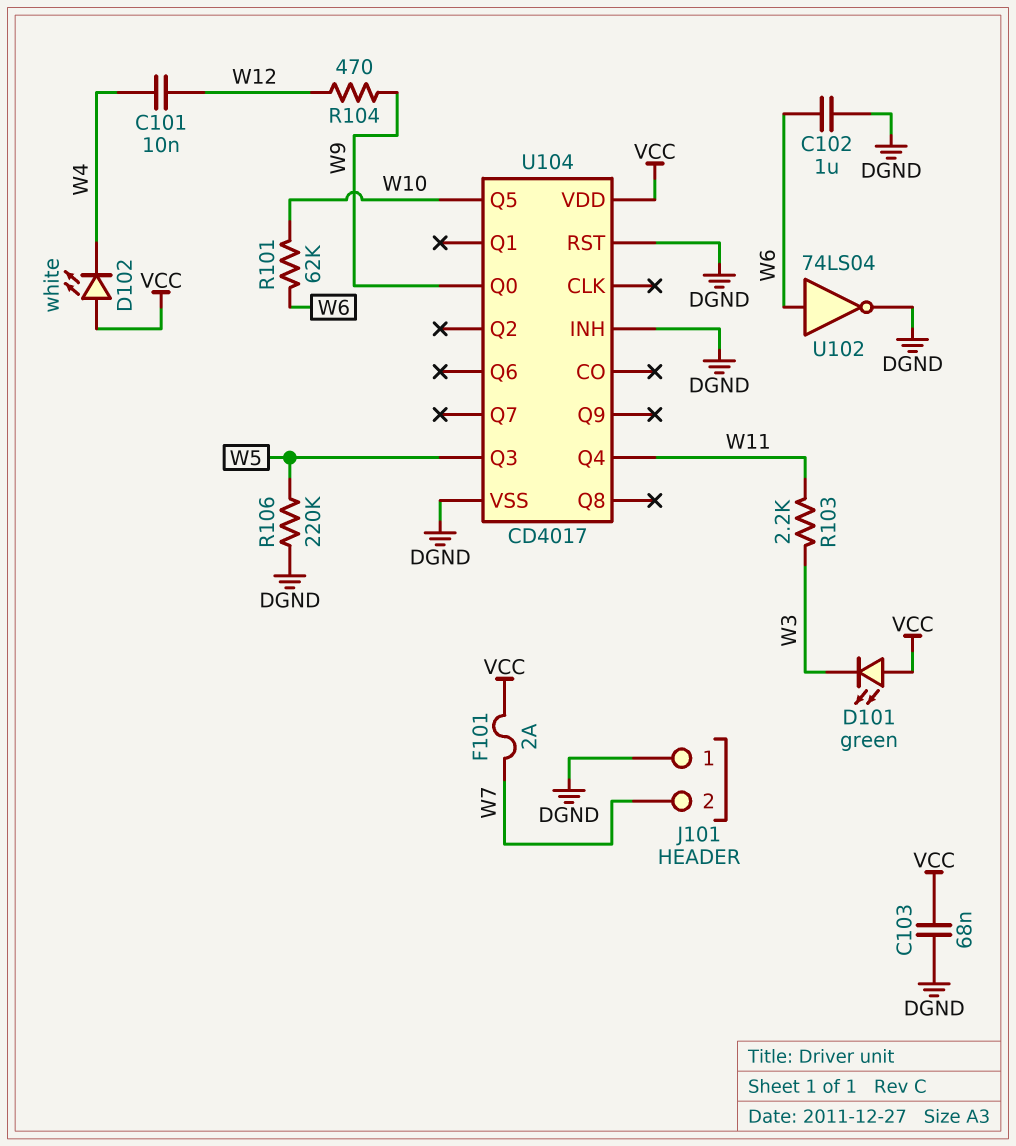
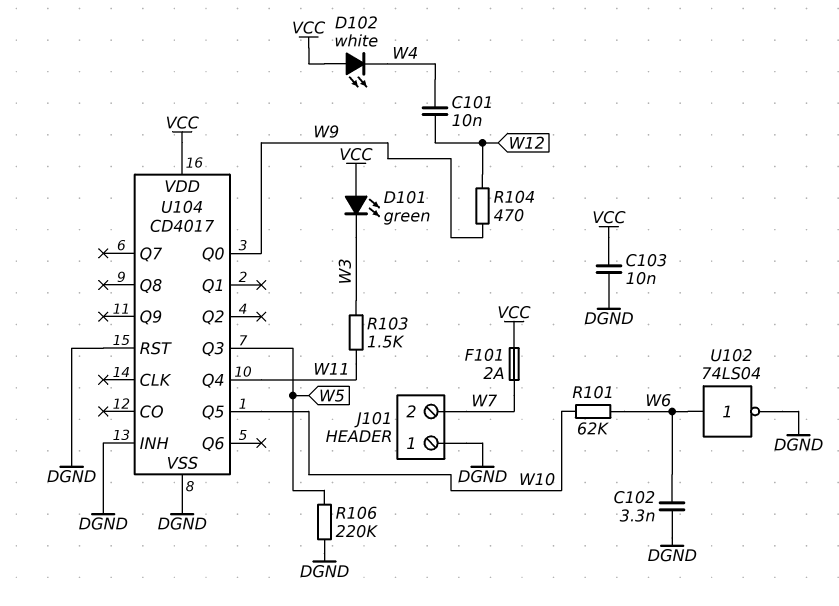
C102: 1uF (DGND, W6) -> 3.3nF (DGND, W6)
C103: 68nF (DGND, VCC) -> 10nF (DGND, VCC)
R103: 2.2k (W3, W11) -> 1.5k (W3, W11)

